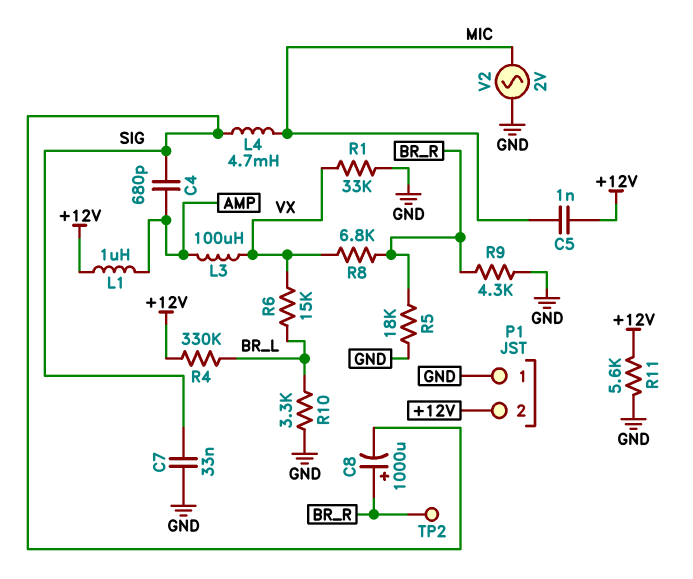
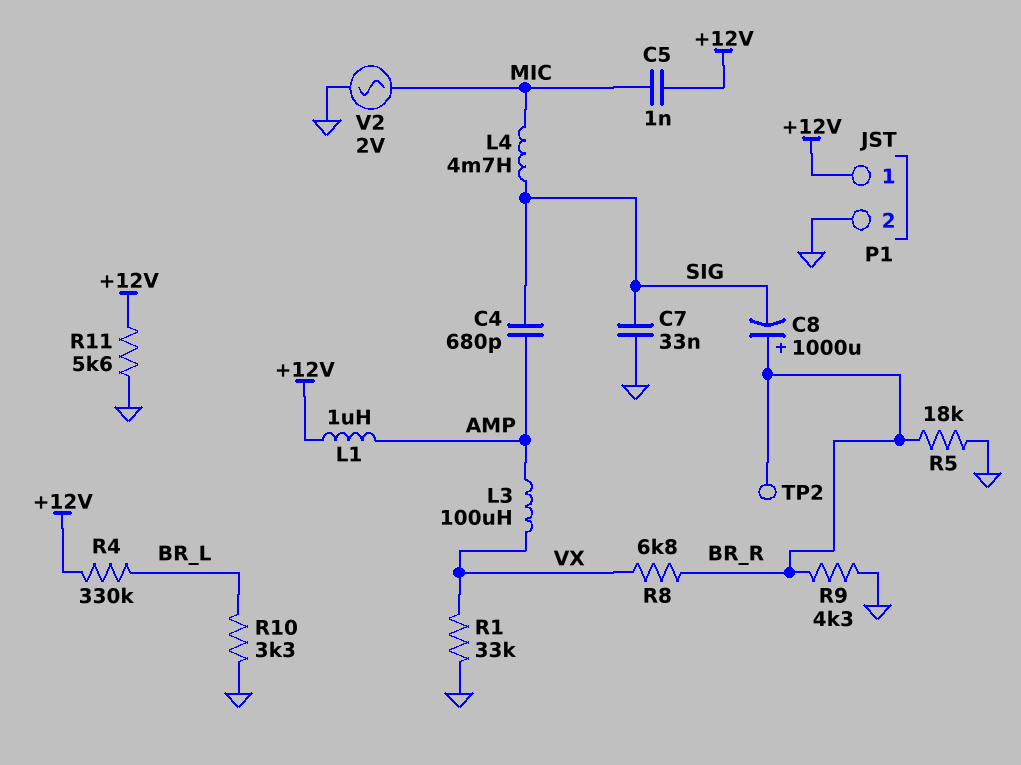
P1 pin 1: GND -> +12V
P1 pin 2: +12V -> GND
R6: 15k (BR_L, VX) -> none

